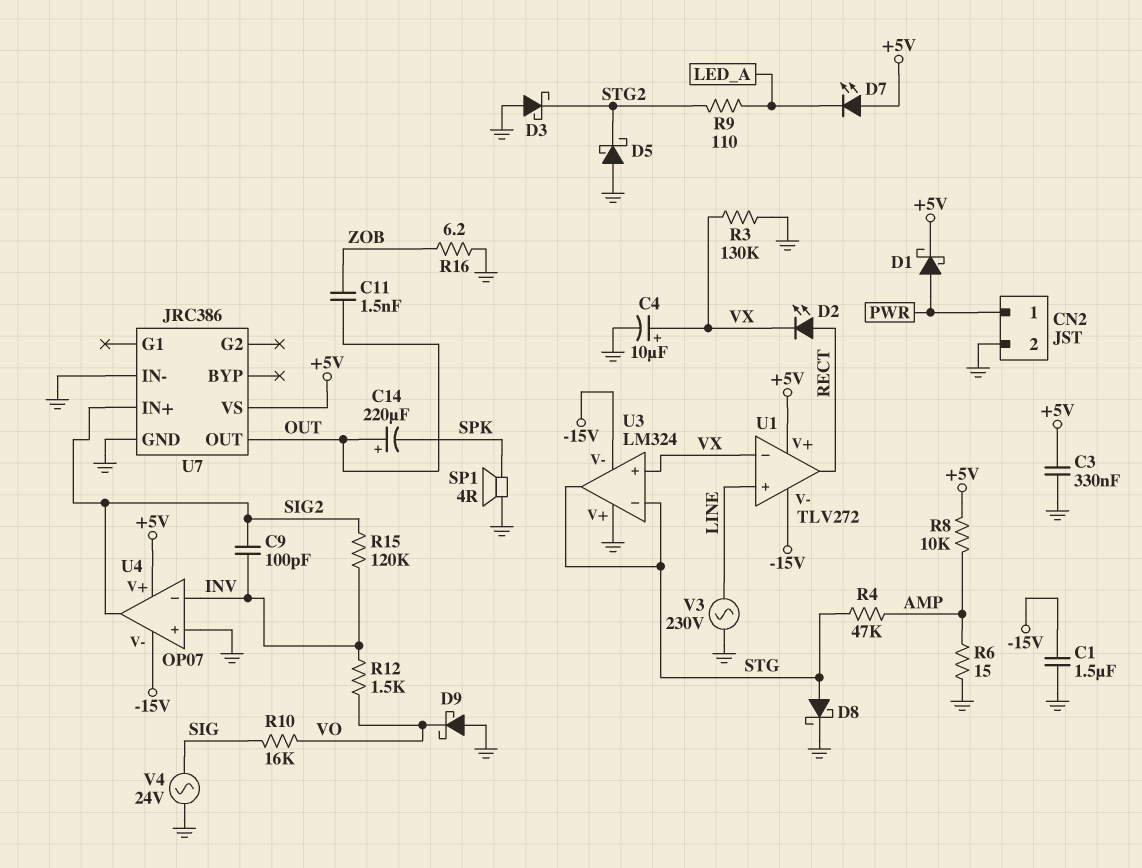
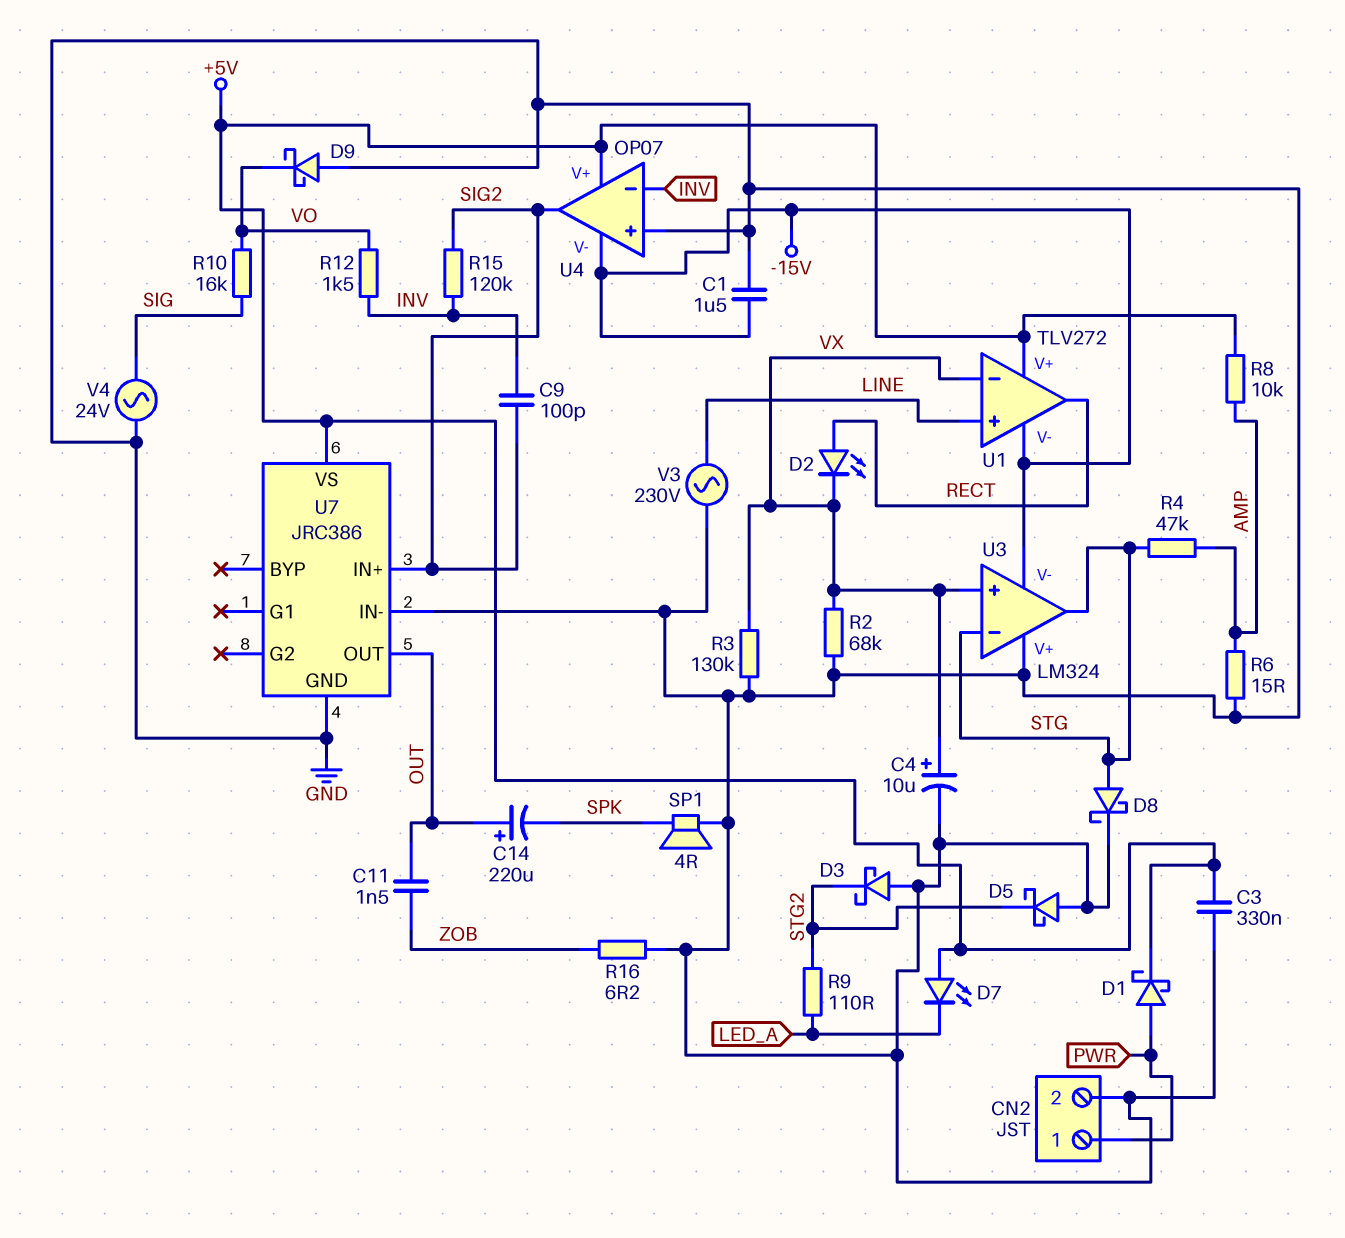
R2: none -> 68k (GND, VX)

